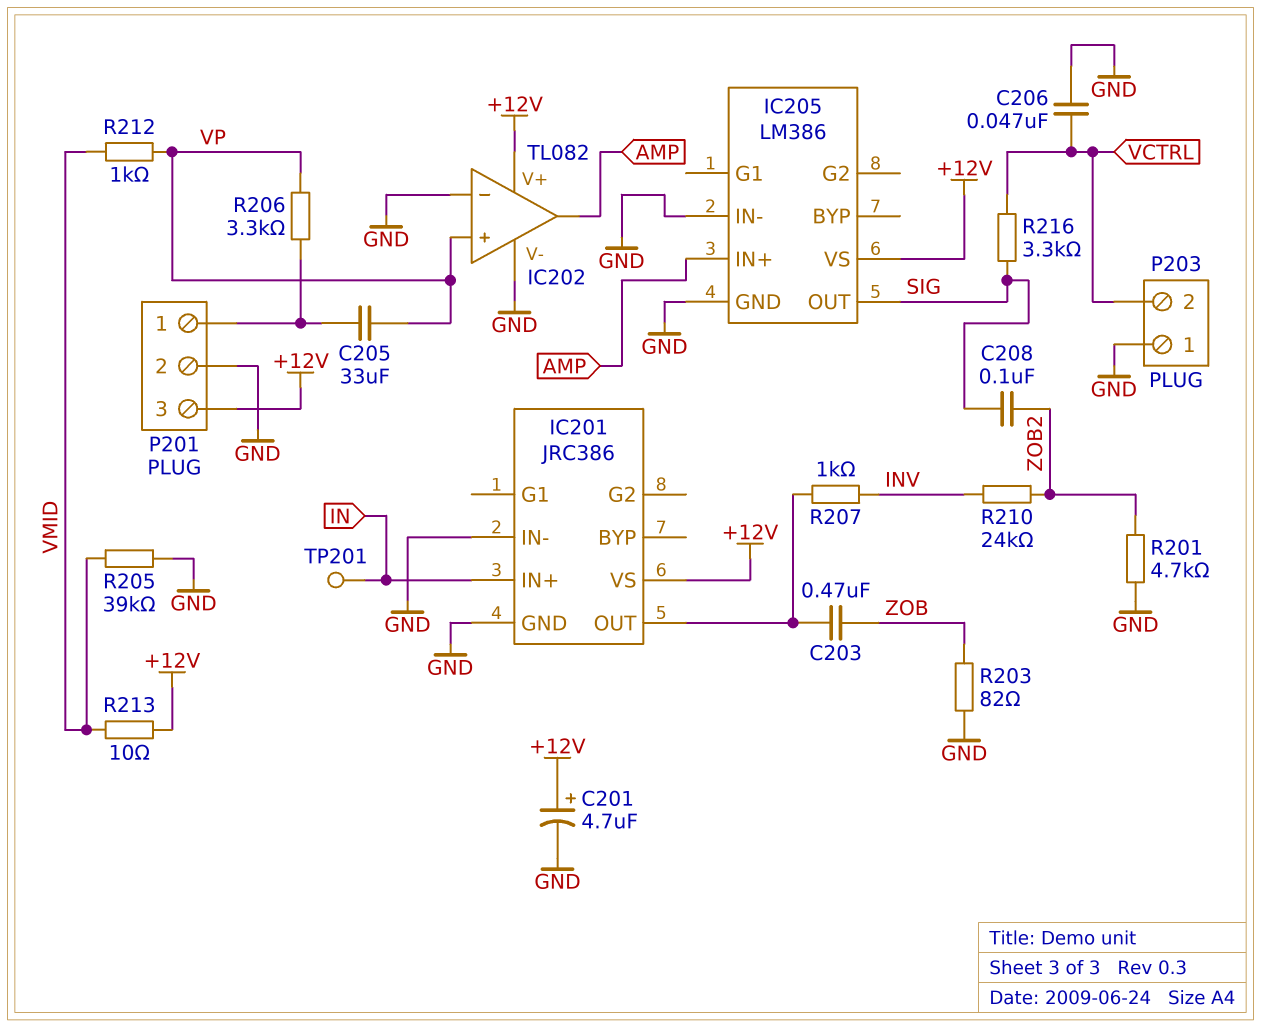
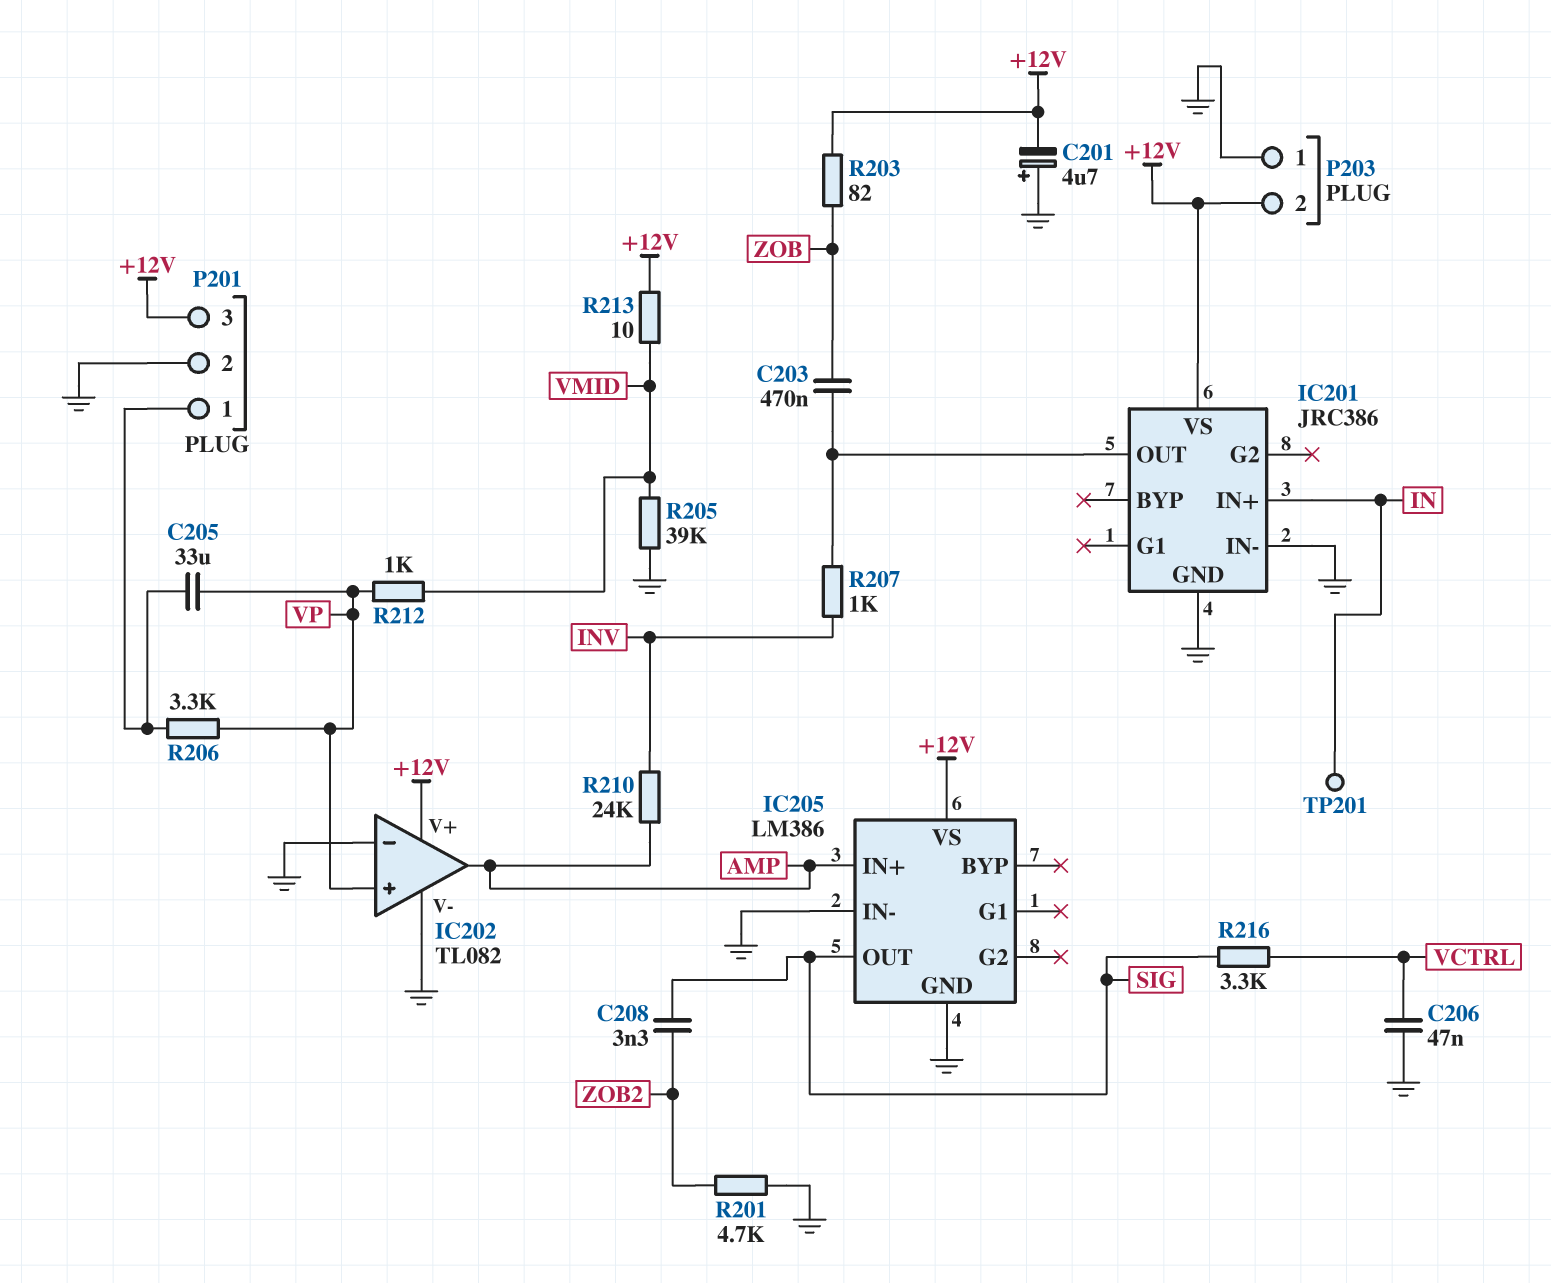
C201: 4.7uF (plus +12V, minus GND) -> 4.7uF (plus GND, minus +12V)
C208: 100nF (SIG, ZOB2) -> 3.3nF (SIG, ZOB2)
P203 pin 2: VCTRL -> +12V
R203: 82 (GND, ZOB) -> 82 (+12V, ZOB)
R210: 24k (INV, ZOB2) -> 24k (AMP, INV)

